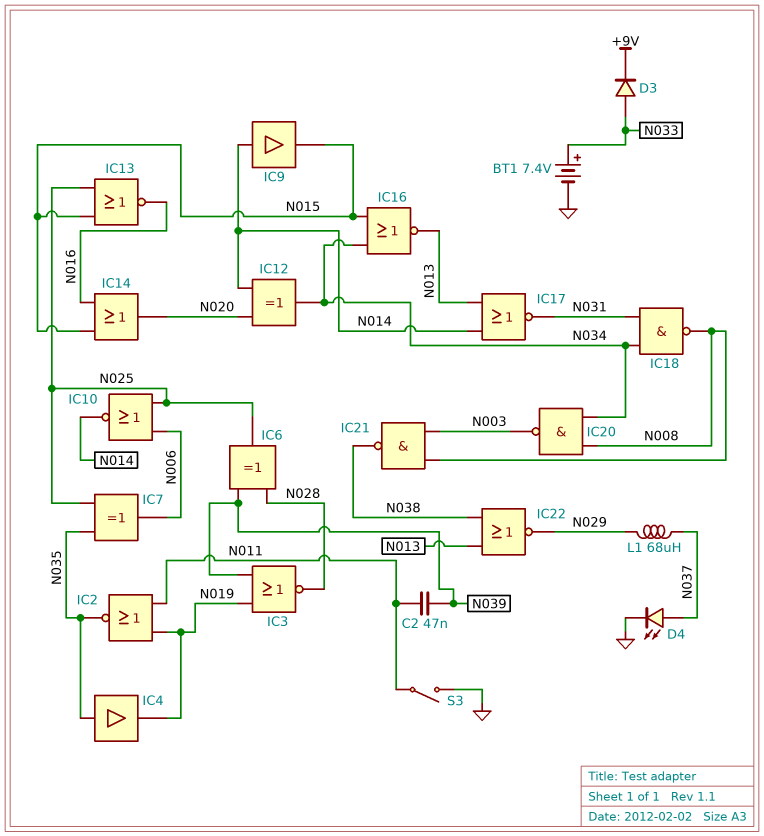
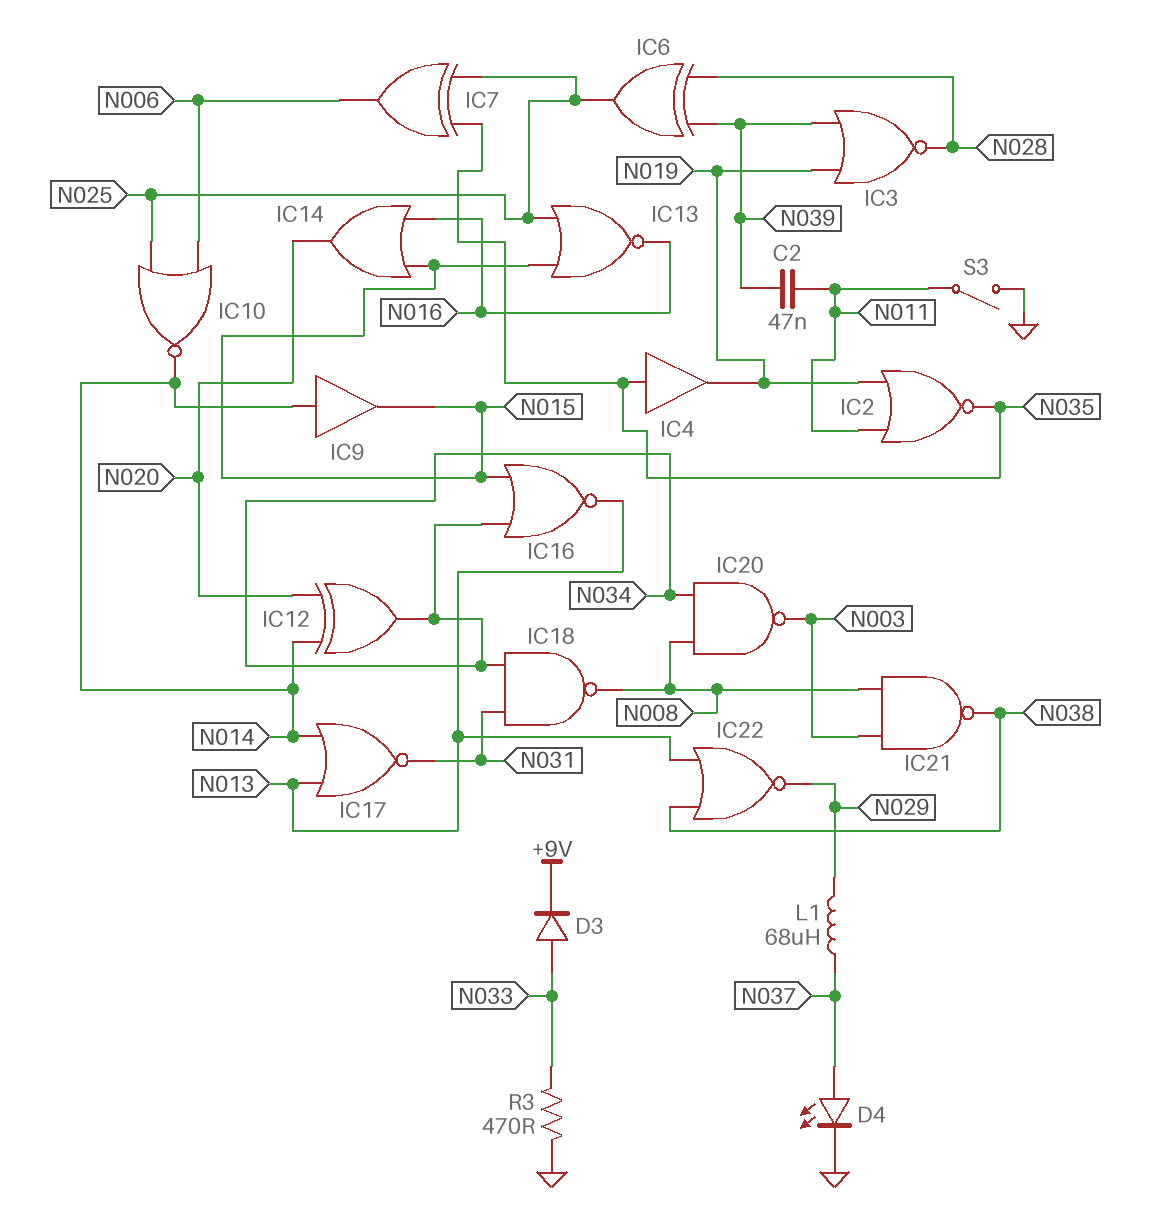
BT1: 7.4V (plus N033, minus GND) -> none
R3: none -> 470 (GND, N033)

